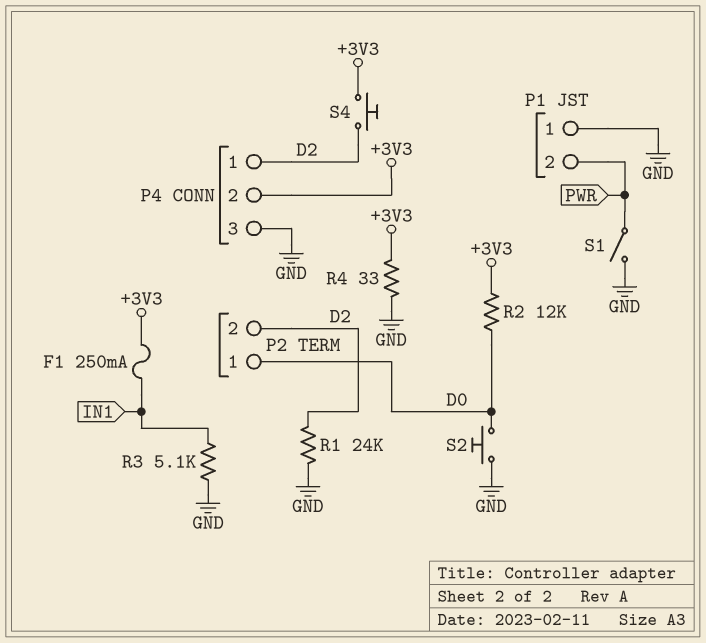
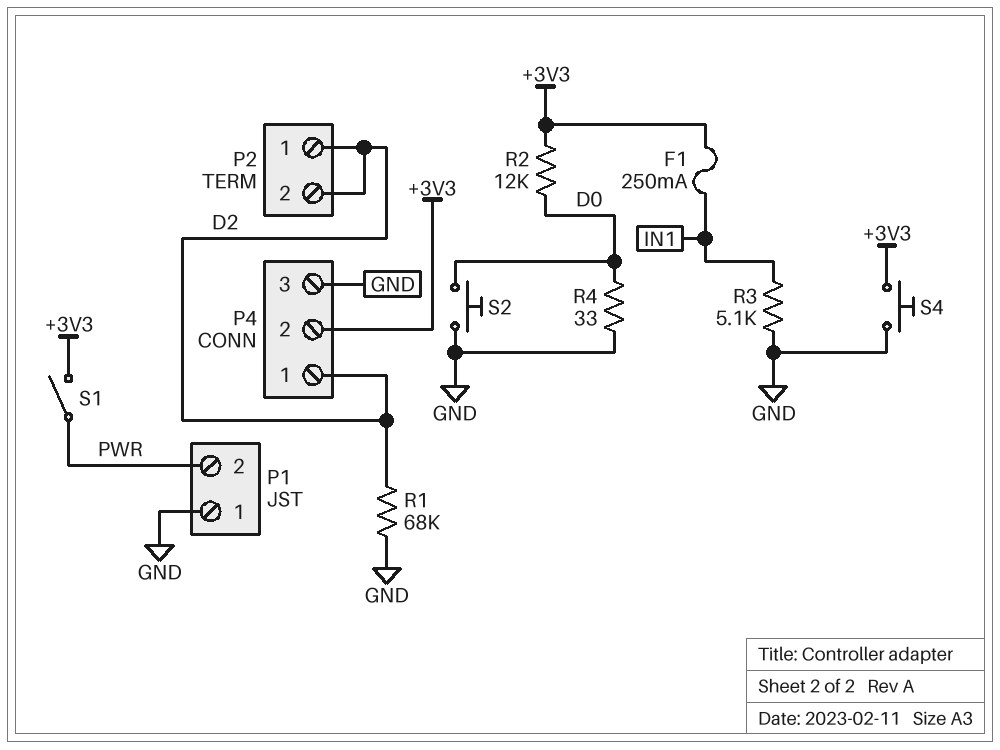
P2 pin 1: D0 -> D2
R1: 24k (D2, GND) -> 68k (D2, GND)
R4: 33 (+3V3, GND) -> 33 (D0, GND)
S1: switch (GND, PWR) -> switch (+3V3, PWR)
S4: button (+3V3, D2) -> button (+3V3, GND)

